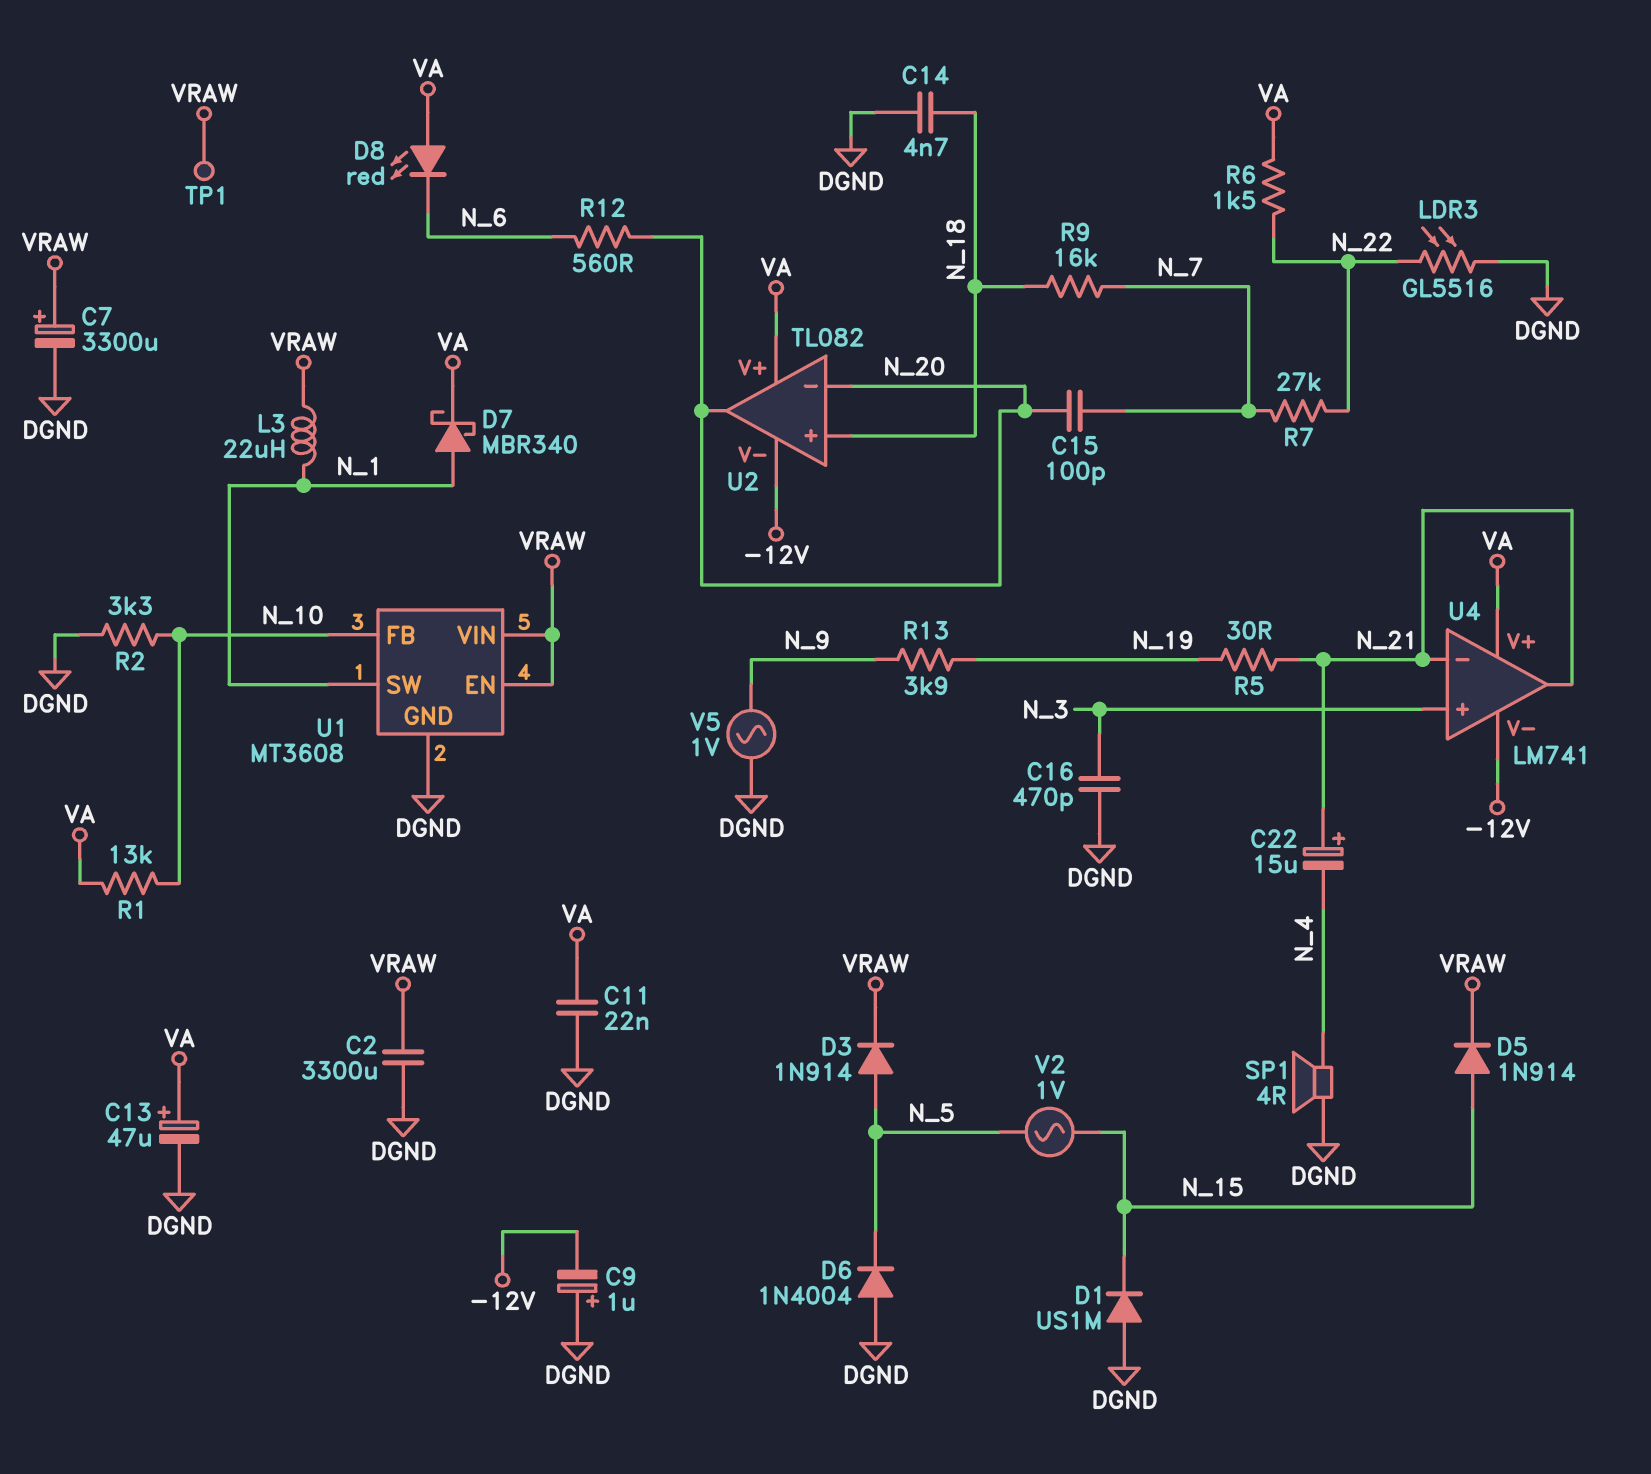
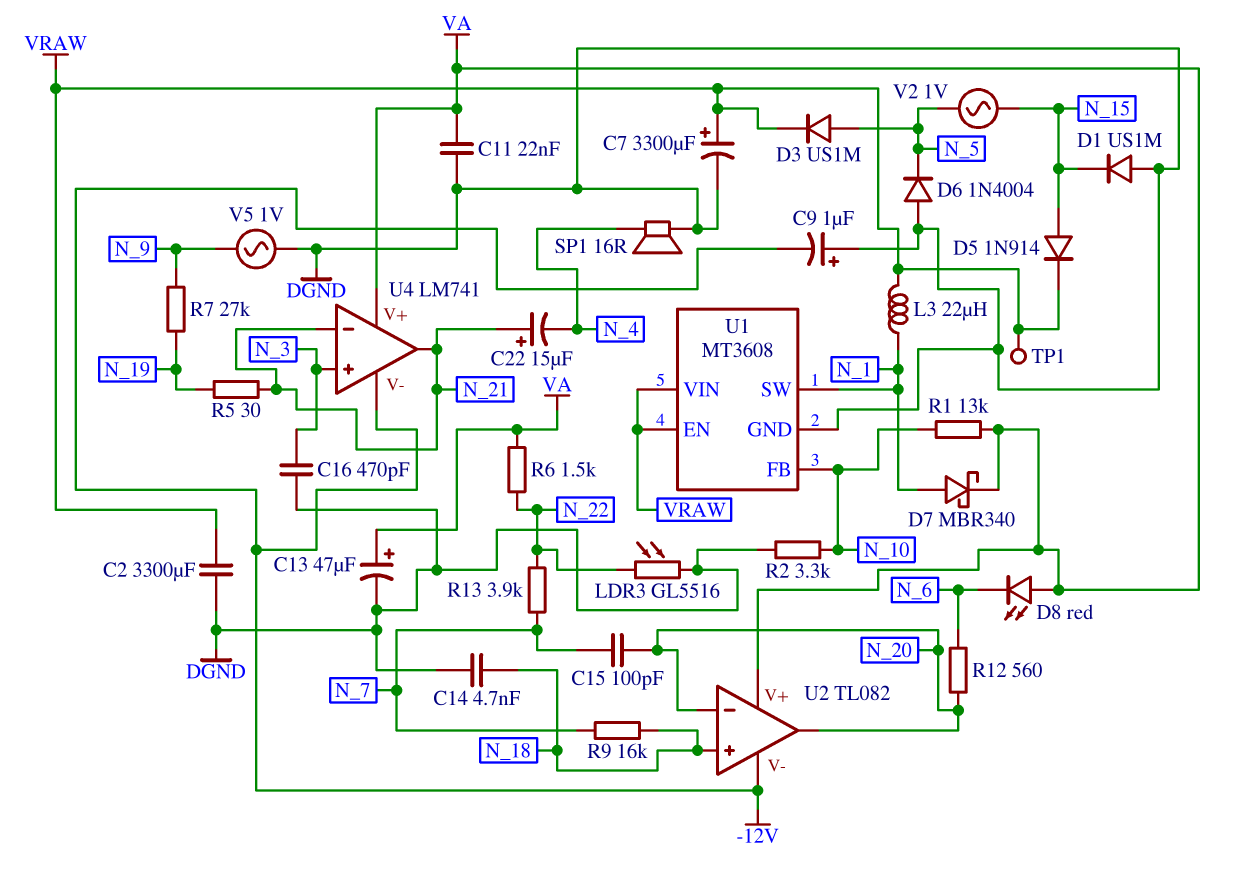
D3: diode 1N914 (A N_5, K VRAW) -> diode US1M (A N_5, K VRAW)
R7: 27k (N_7, N_22) -> 27k (N_9, N_19)
R13: 3.9k (N_9, N_19) -> 3.9k (N_7, N_22)
SP1: speaker 4R (DGND, N_4) -> speaker 16R (DGND, N_4)

